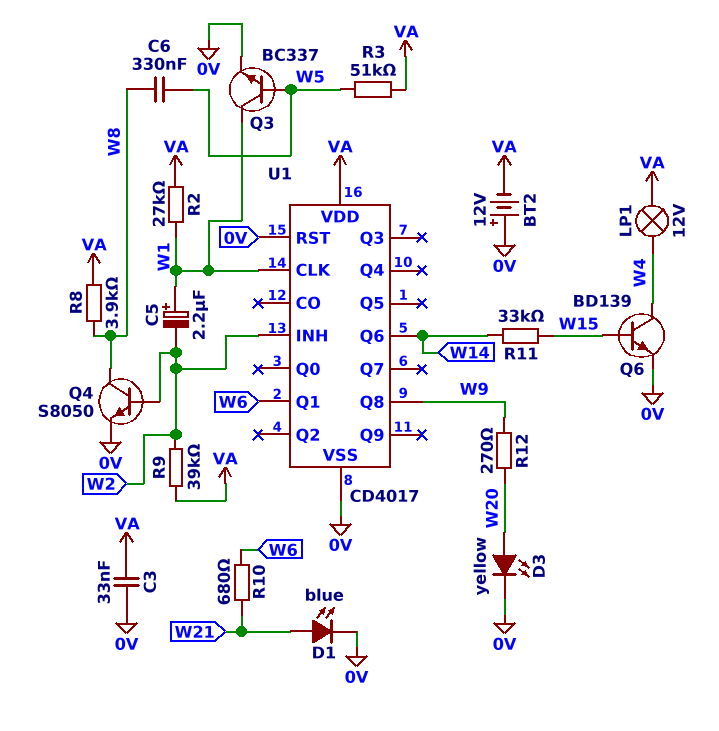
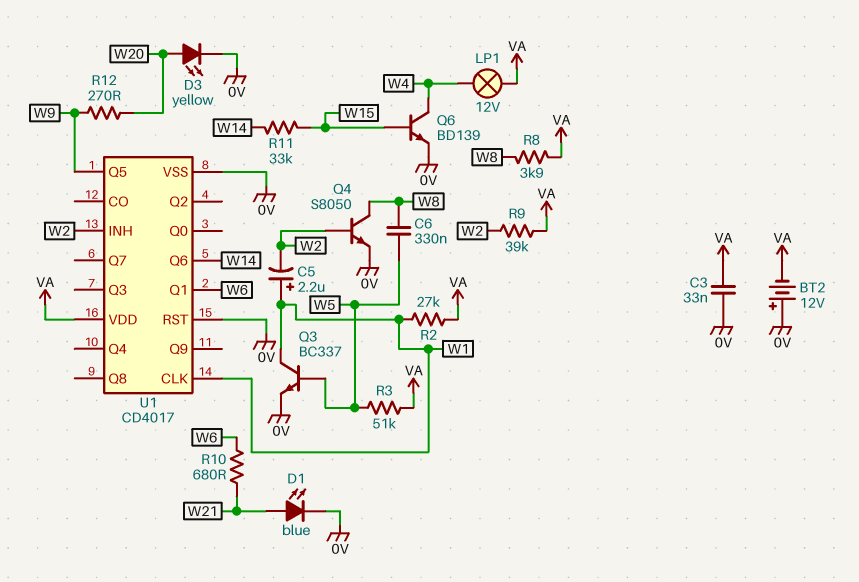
U1 pin Q5: none -> W9
U1 pin Q8: W9 -> none

